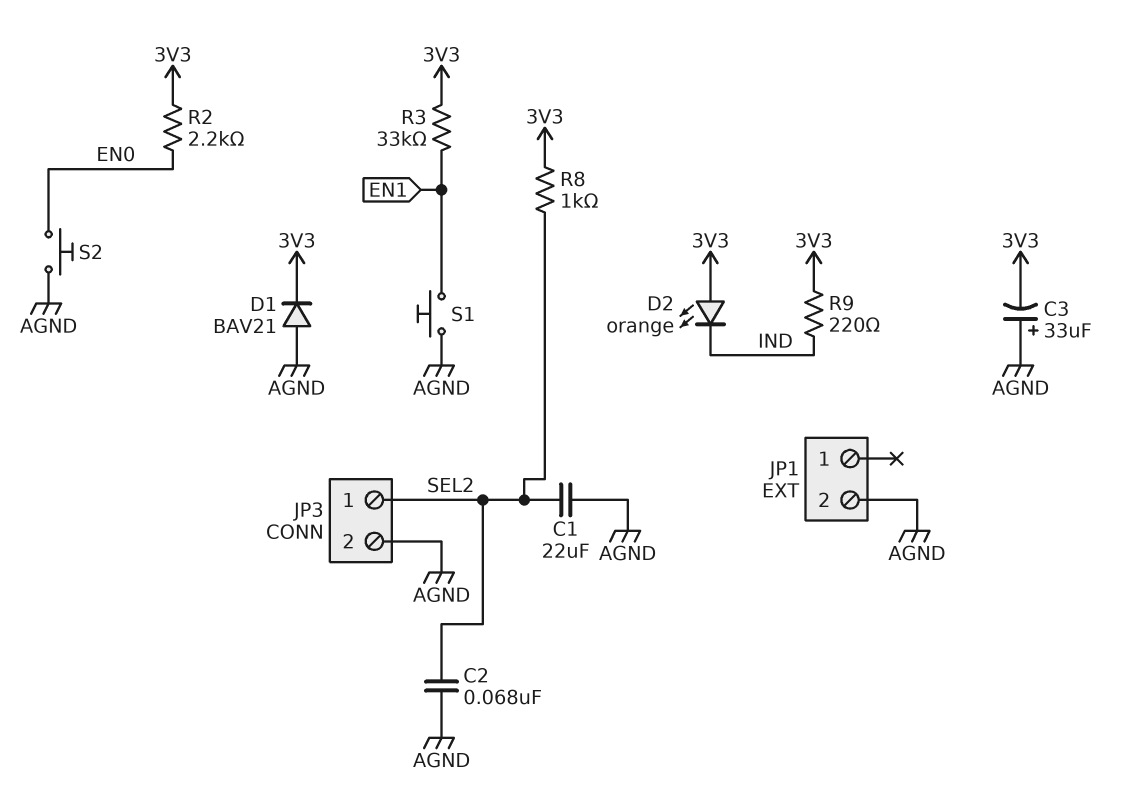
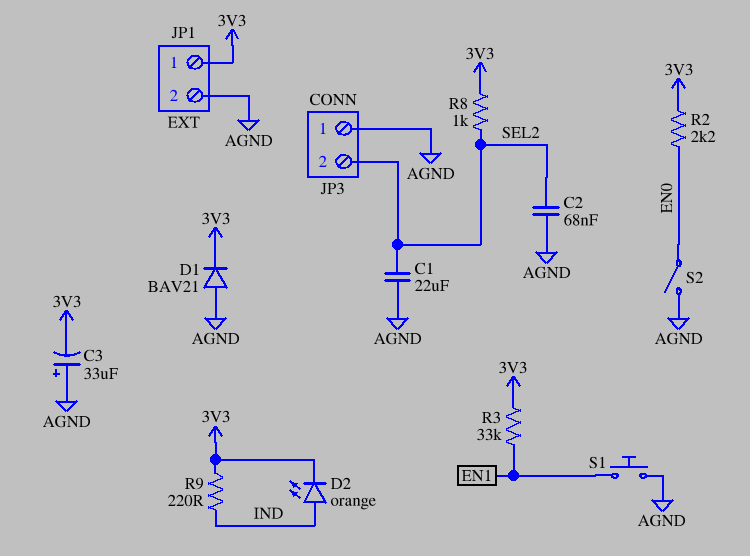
D2: LED orange (A 3V3, K IND) -> LED orange (A IND, K 3V3)
JP1 pin 1: none -> 3V3
JP3 pin 1: SEL2 -> AGND
JP3 pin 2: AGND -> SEL2
S2: button (AGND, EN0) -> switch (AGND, EN0)

